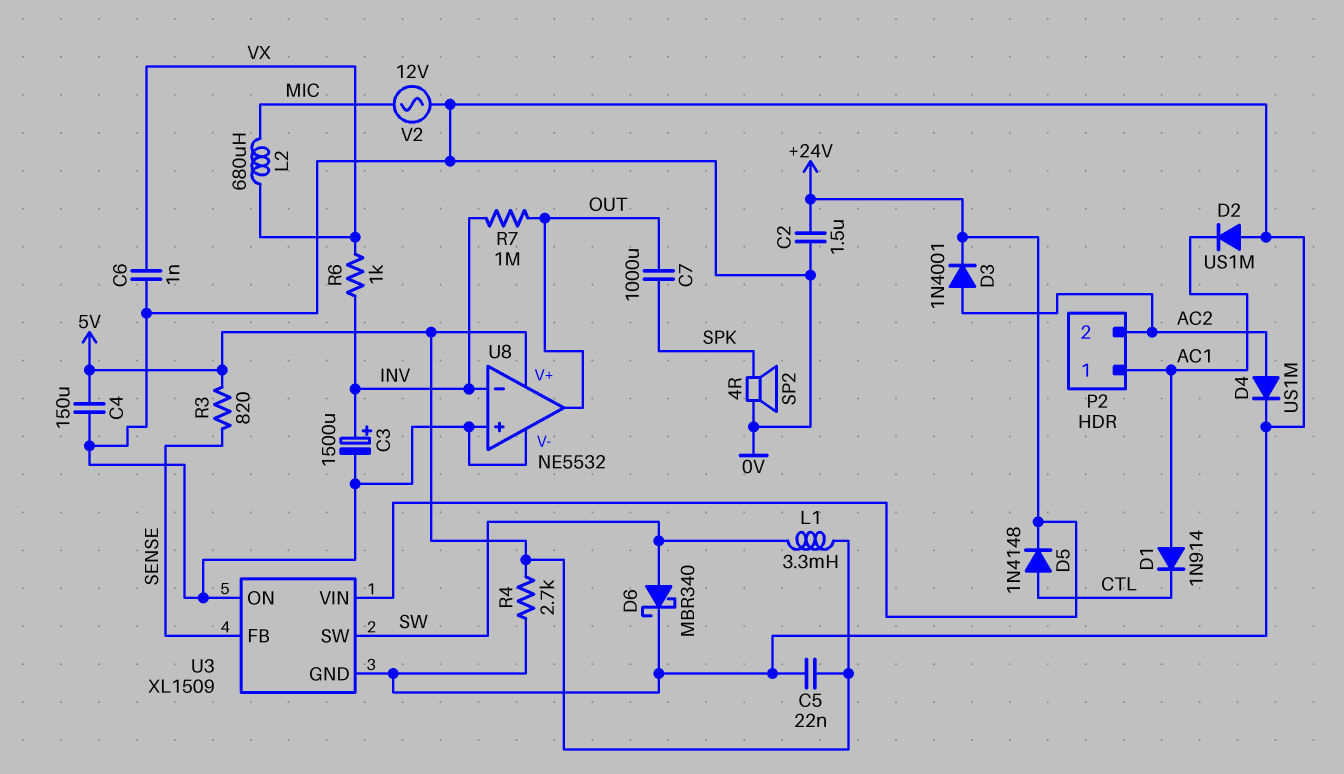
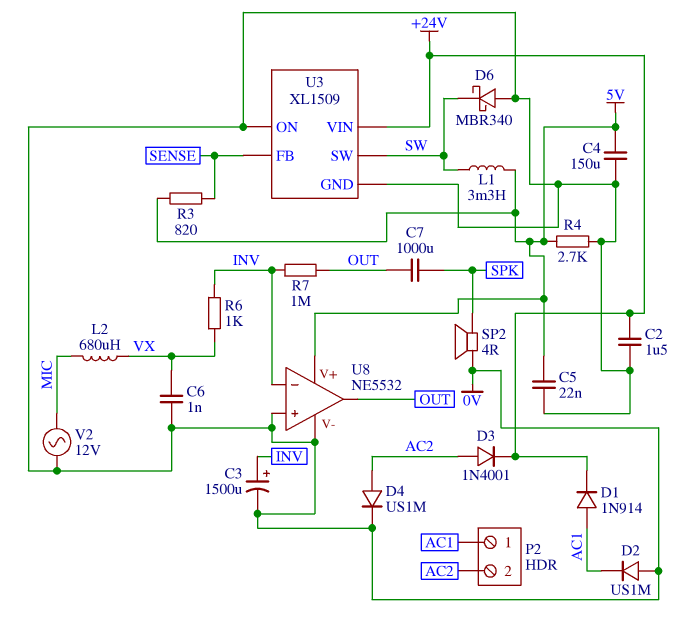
D1: diode 1N914 (A AC1, K CTL) -> diode 1N914 (A AC1, K +24V)
D5: diode 1N4148 (A CTL, K +24V) -> none
D6: schottky MBR340 (A SW, K 0V) -> schottky MBR340 (A 0V, K SW)

